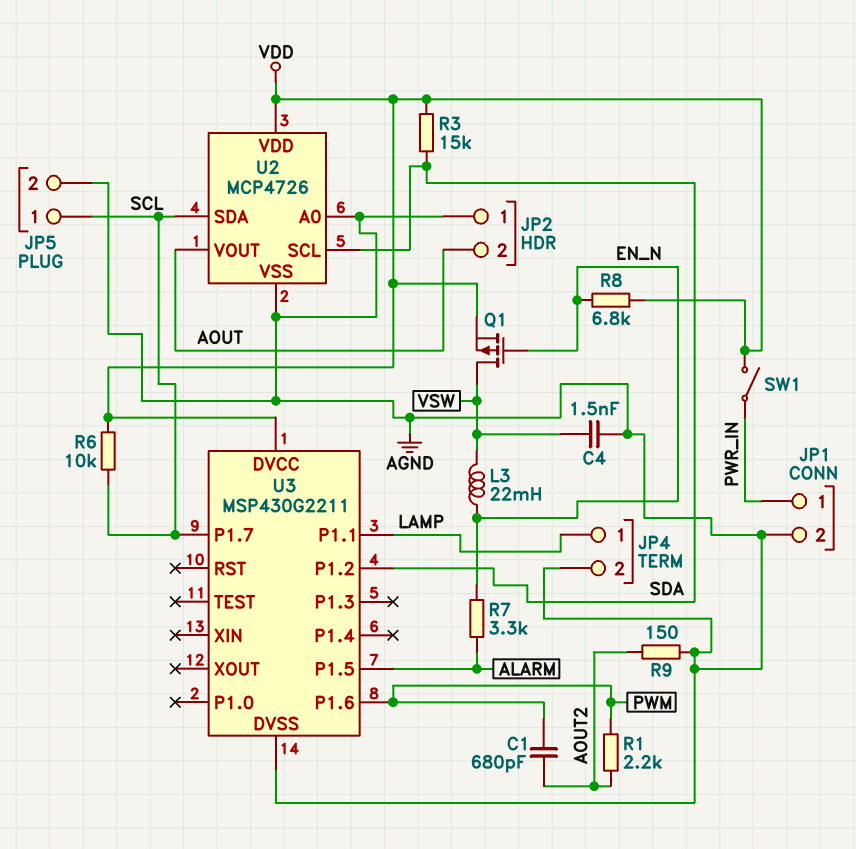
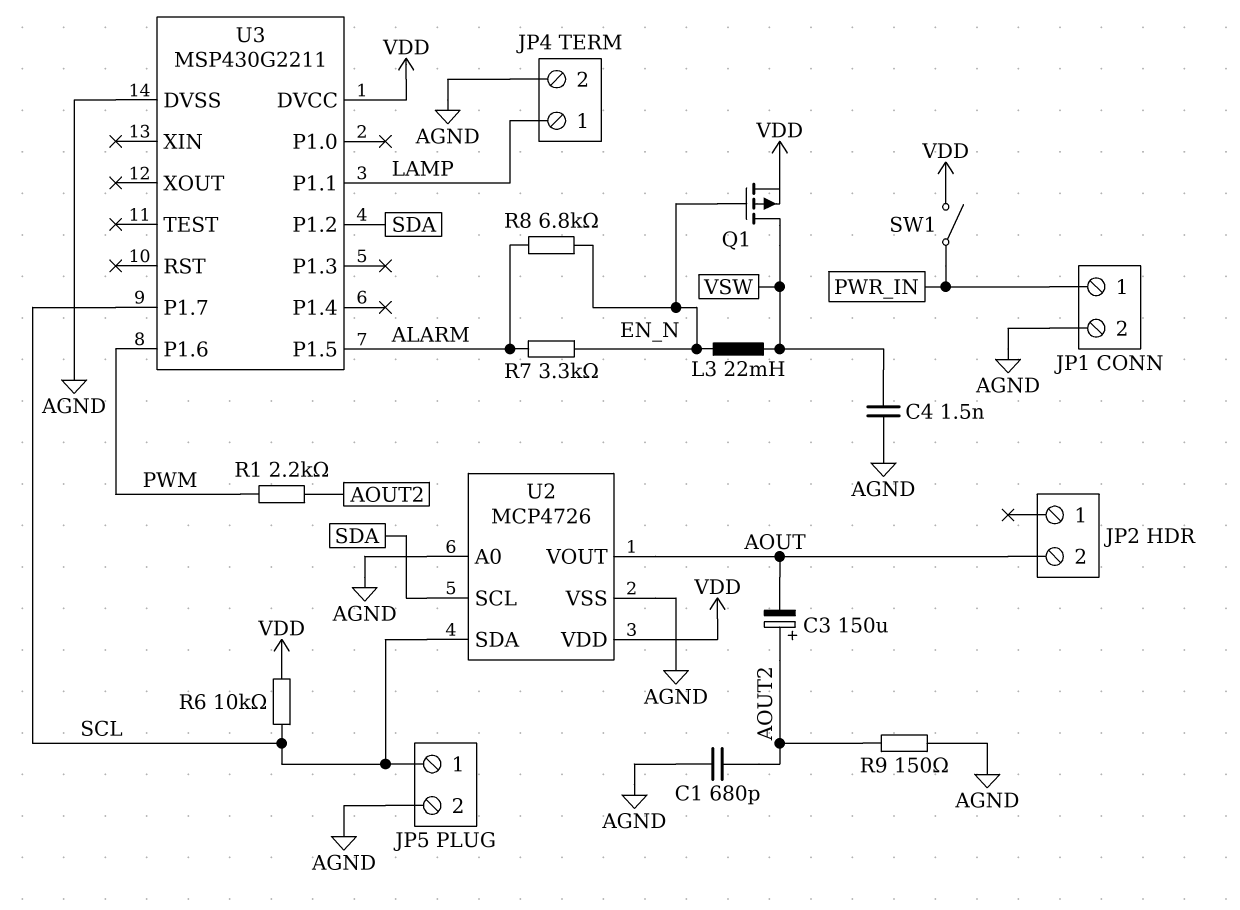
C1: 680pF (AOUT2, PWM) -> 680pF (AGND, AOUT2)
C3: none -> 150uF (plus AOUT2, minus AOUT)
JP2 pin 1: AGND -> none
R3: 15k (SDA, VDD) -> none
R8: 6.8k (EN_N, VDD) -> 6.8k (ALARM, EN_N)

